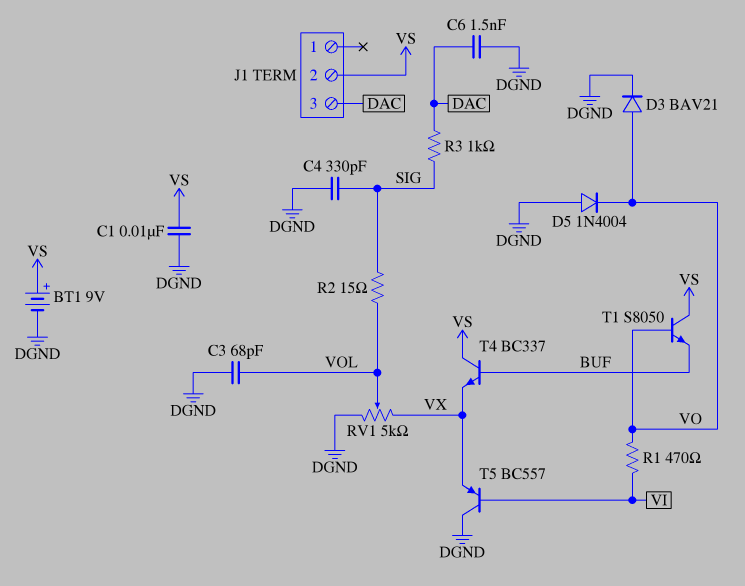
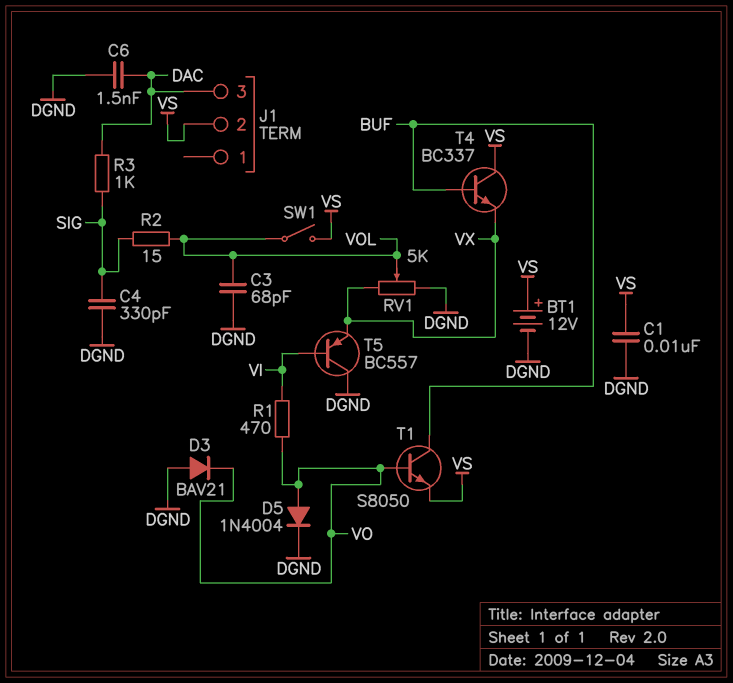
BT1: 9V (plus VS, minus DGND) -> 12V (plus VS, minus DGND)
D3: diode BAV21 (A VO, K DGND) -> diode BAV21 (A DGND, K VO)
D5: diode 1N4004 (A DGND, K VO) -> diode 1N4004 (A VO, K DGND)
SW1: none -> switch (VOL, VS)
T1: NPN S8050 (B VO, C VS, E BUF) -> NPN S8050 (B VO, C BUF, E VS)

